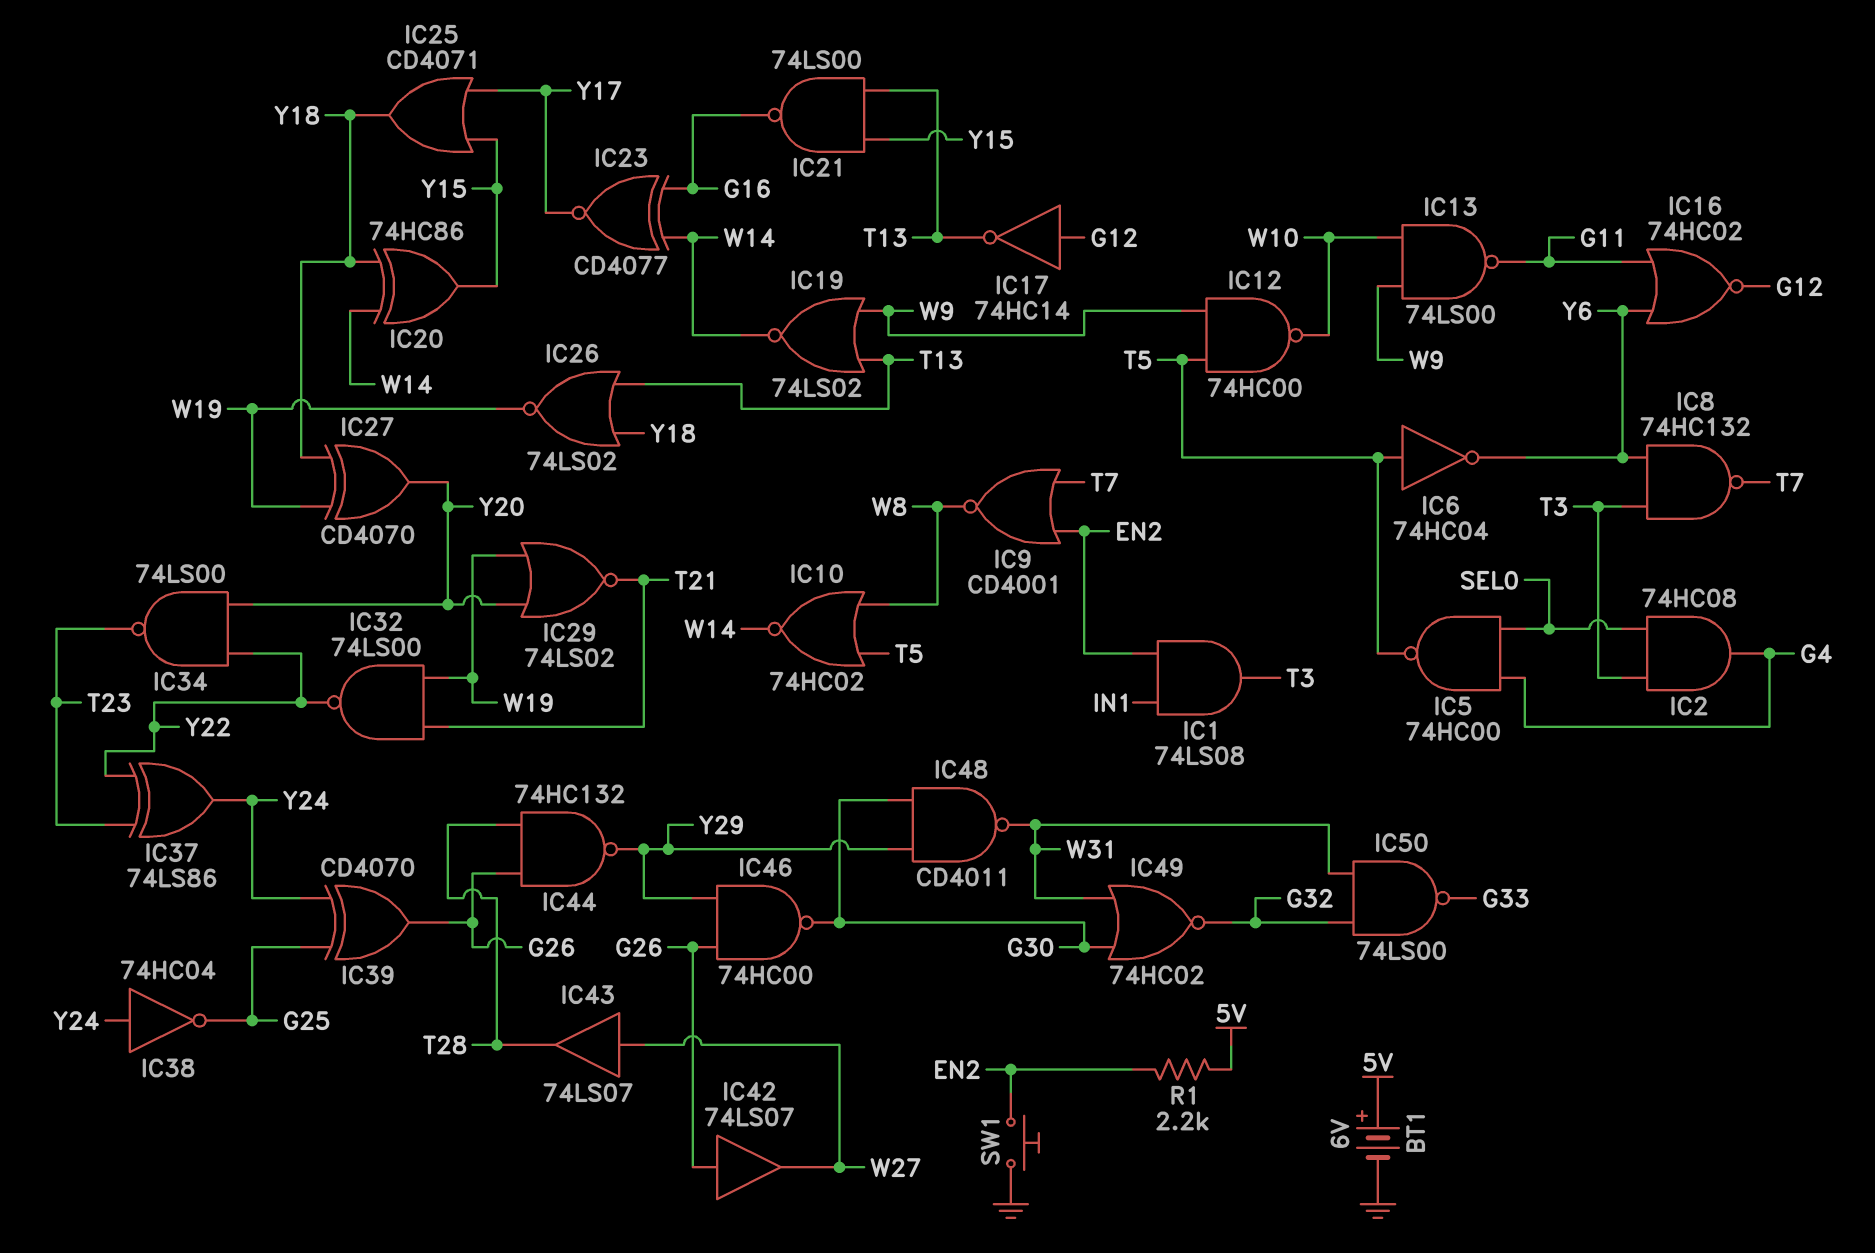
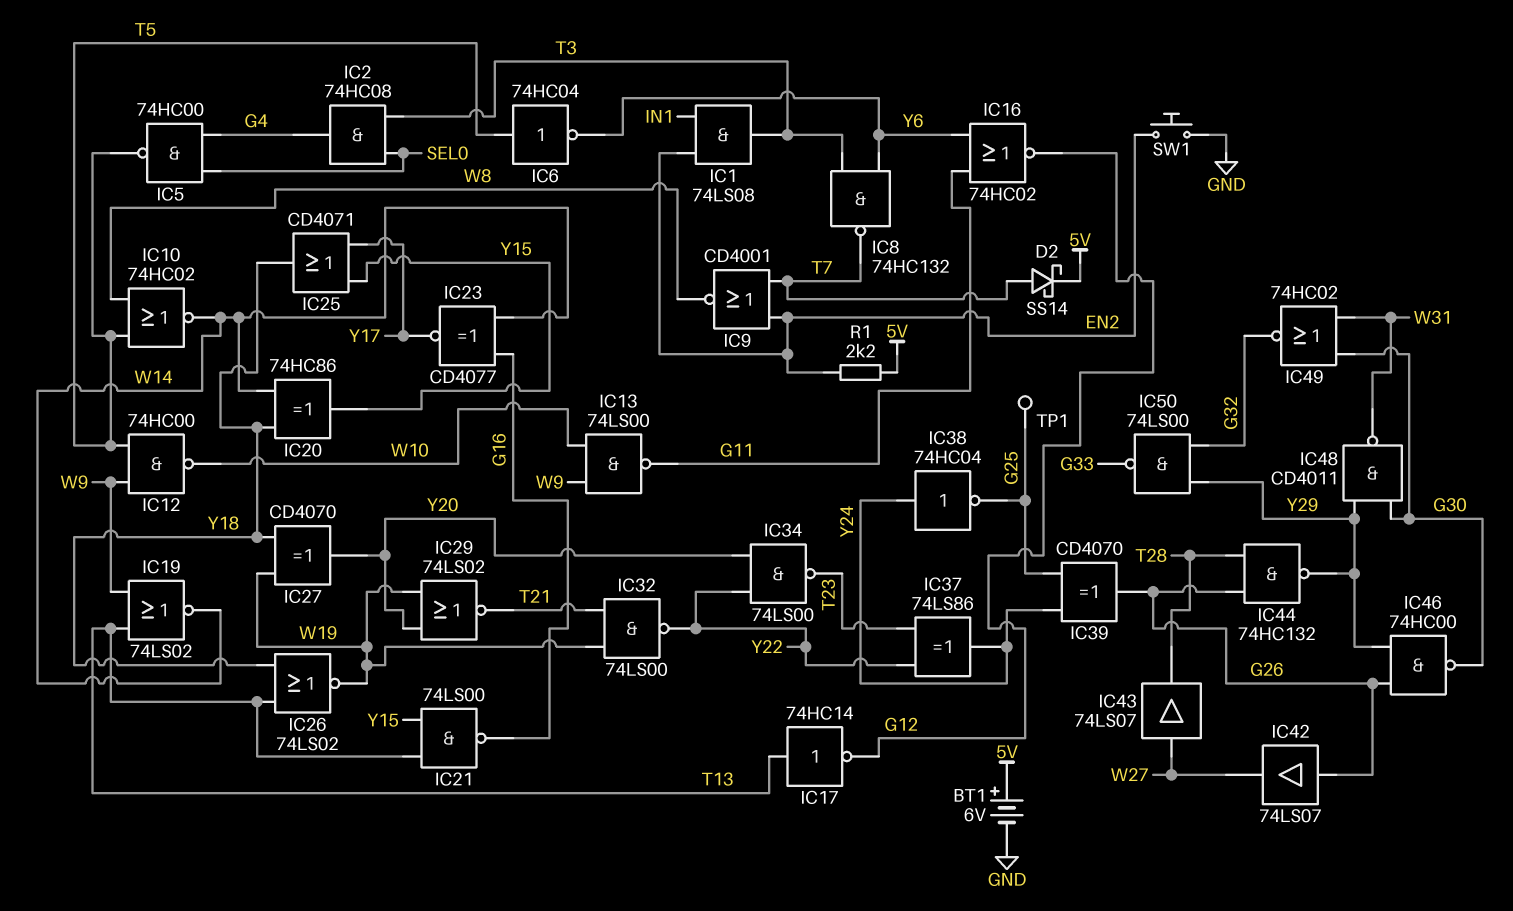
D2: none -> schottky SS14 (A T7, K 5V)
IC17: NOT 74HC14 (in G12, out T13) -> NOT 74HC14 (in T13, out G12)
IC50: NAND 74LS00 (in G32, in W31, out G33) -> NAND 74LS00 (in G32, in Y29, out G33)
TP1: none -> test point (G25)

